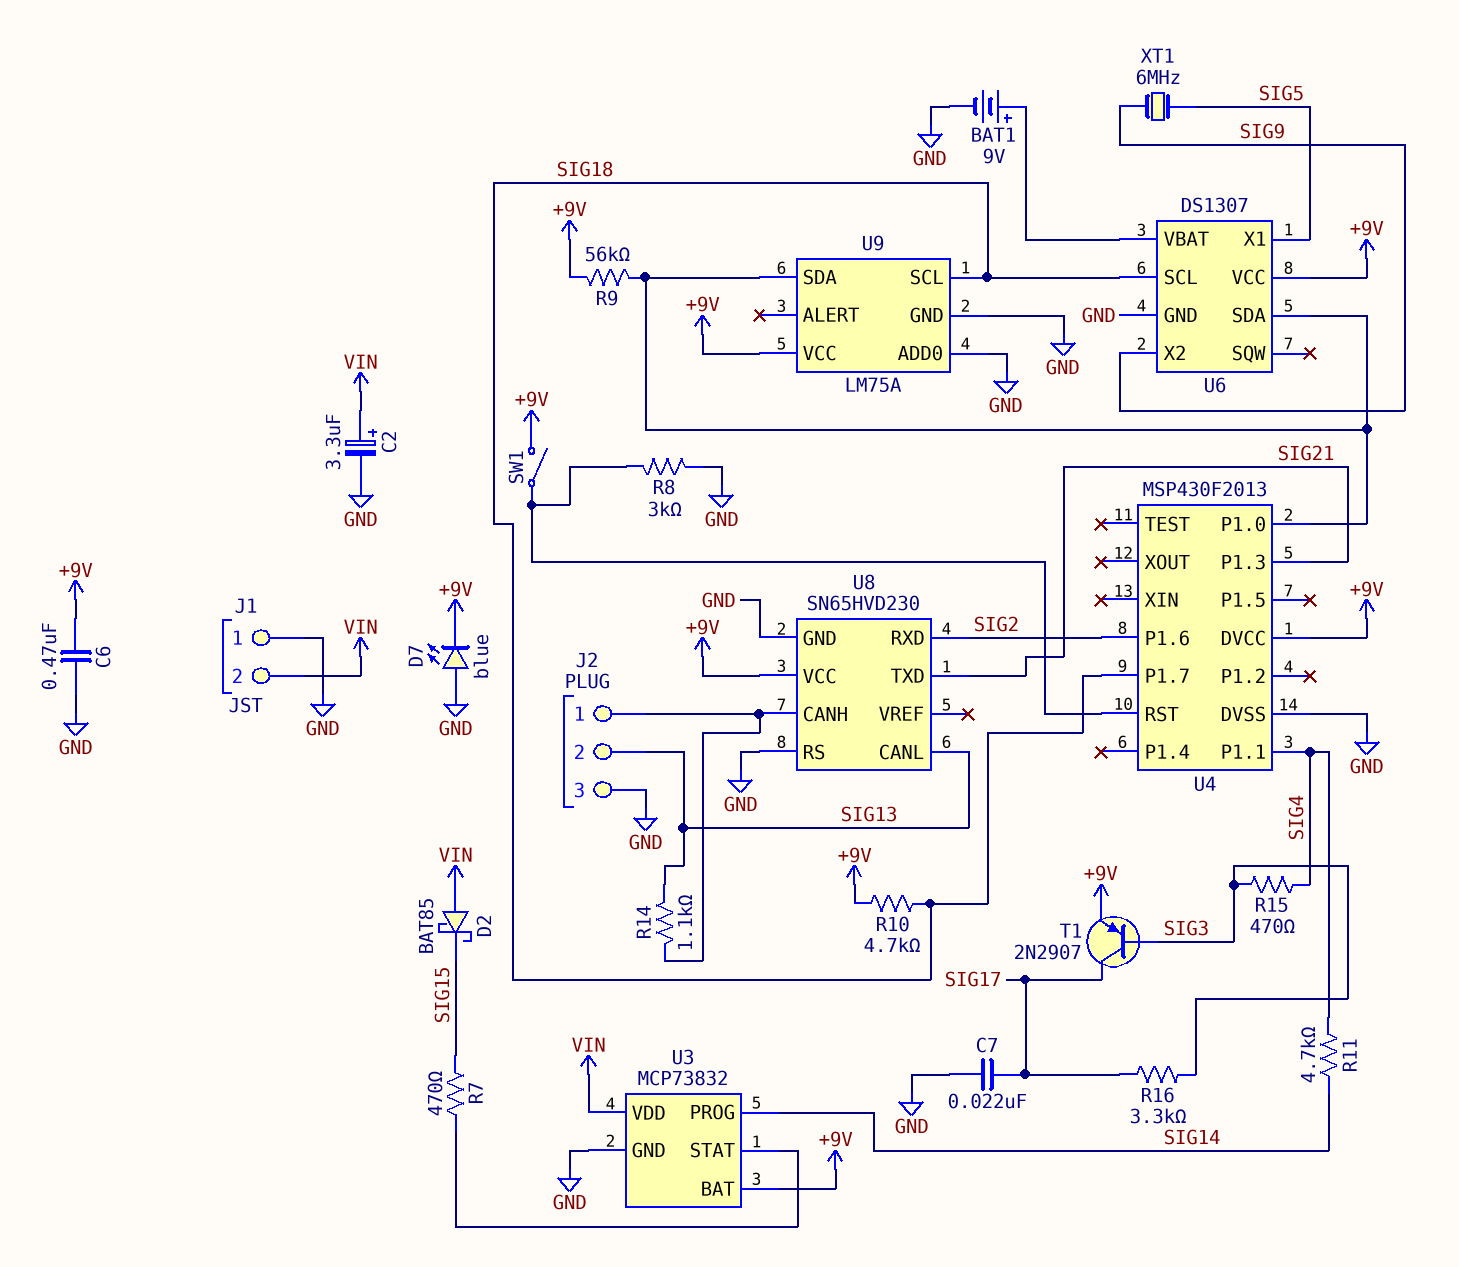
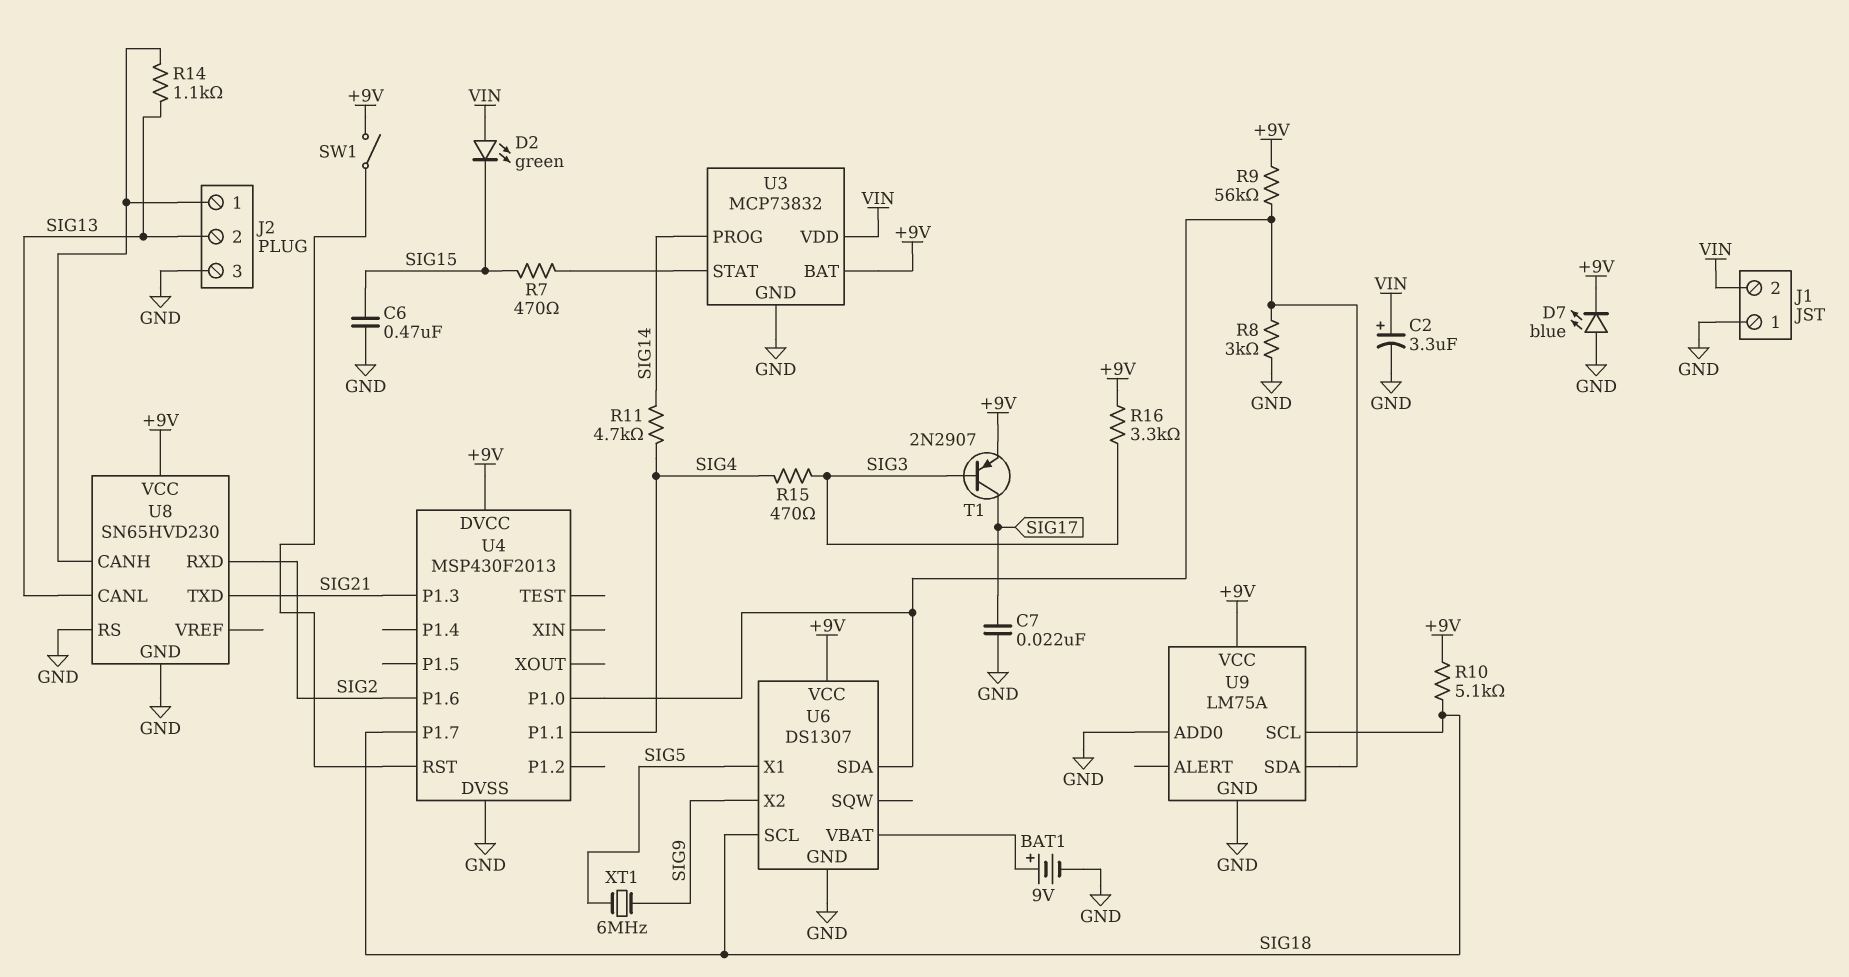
C6: 470nF (+9V, GND) -> 470nF (GND, SIG15)
D2: schottky BAT85 (A VIN, K SIG15) -> LED green (A VIN, K SIG15)
R8: 3k (GND, U4/RST) -> 3k (GND, U4/P1.0)
R10: 4.7k (+9V, SIG18) -> 5.1k (+9V, SIG18)
R16: 3.3k (SIG3, SIG17) -> 3.3k (+9V, SIG3)

